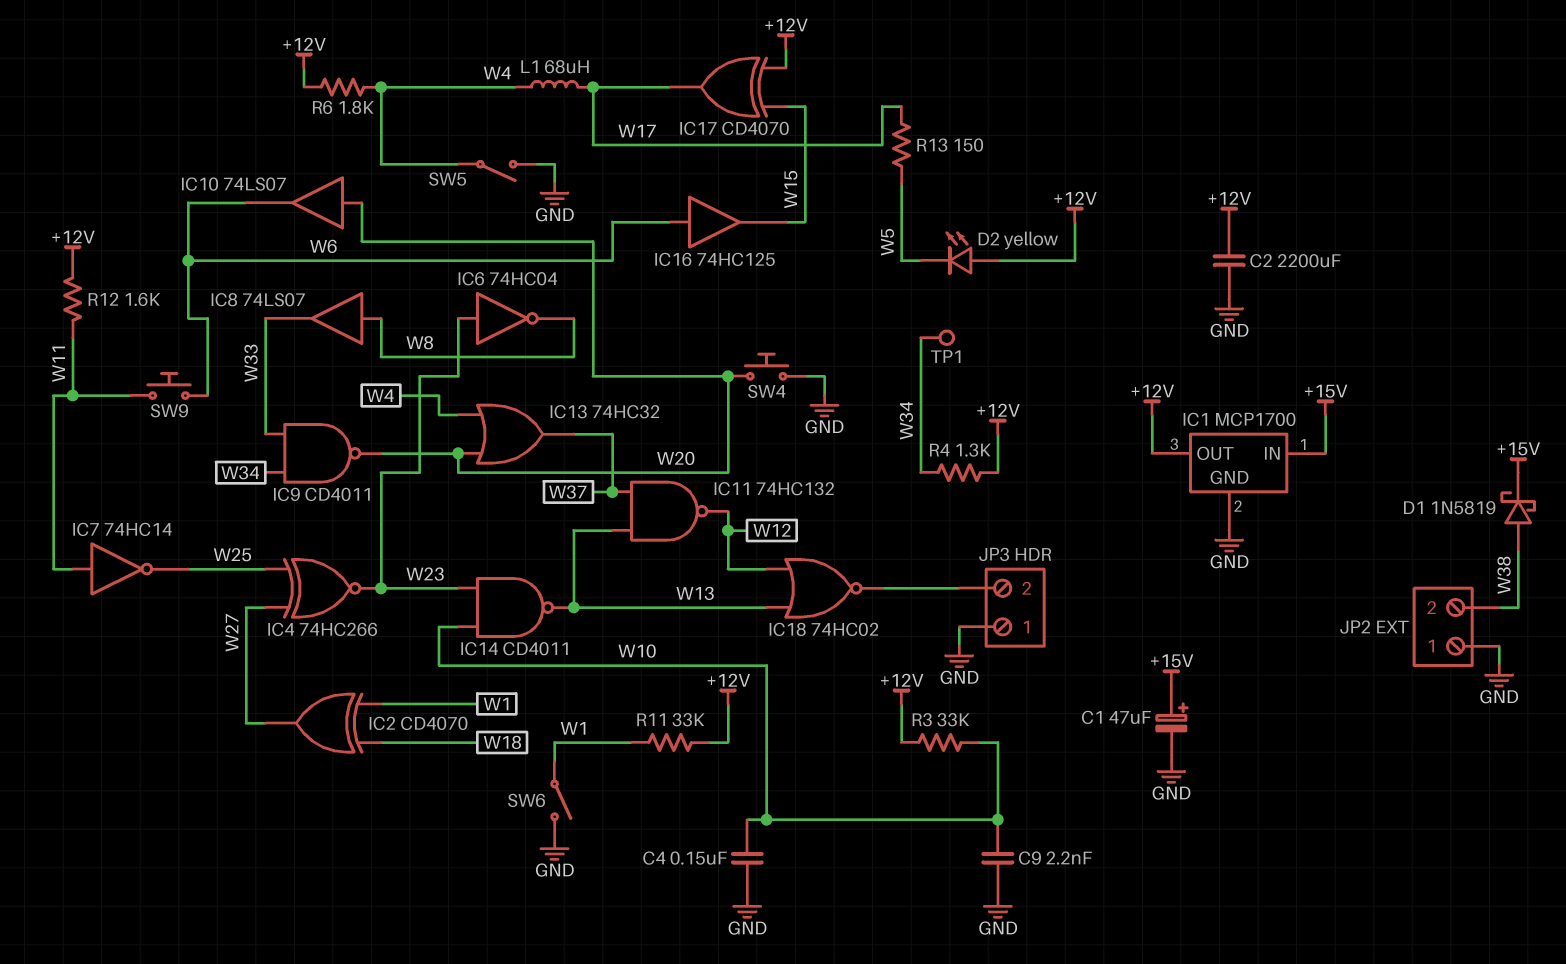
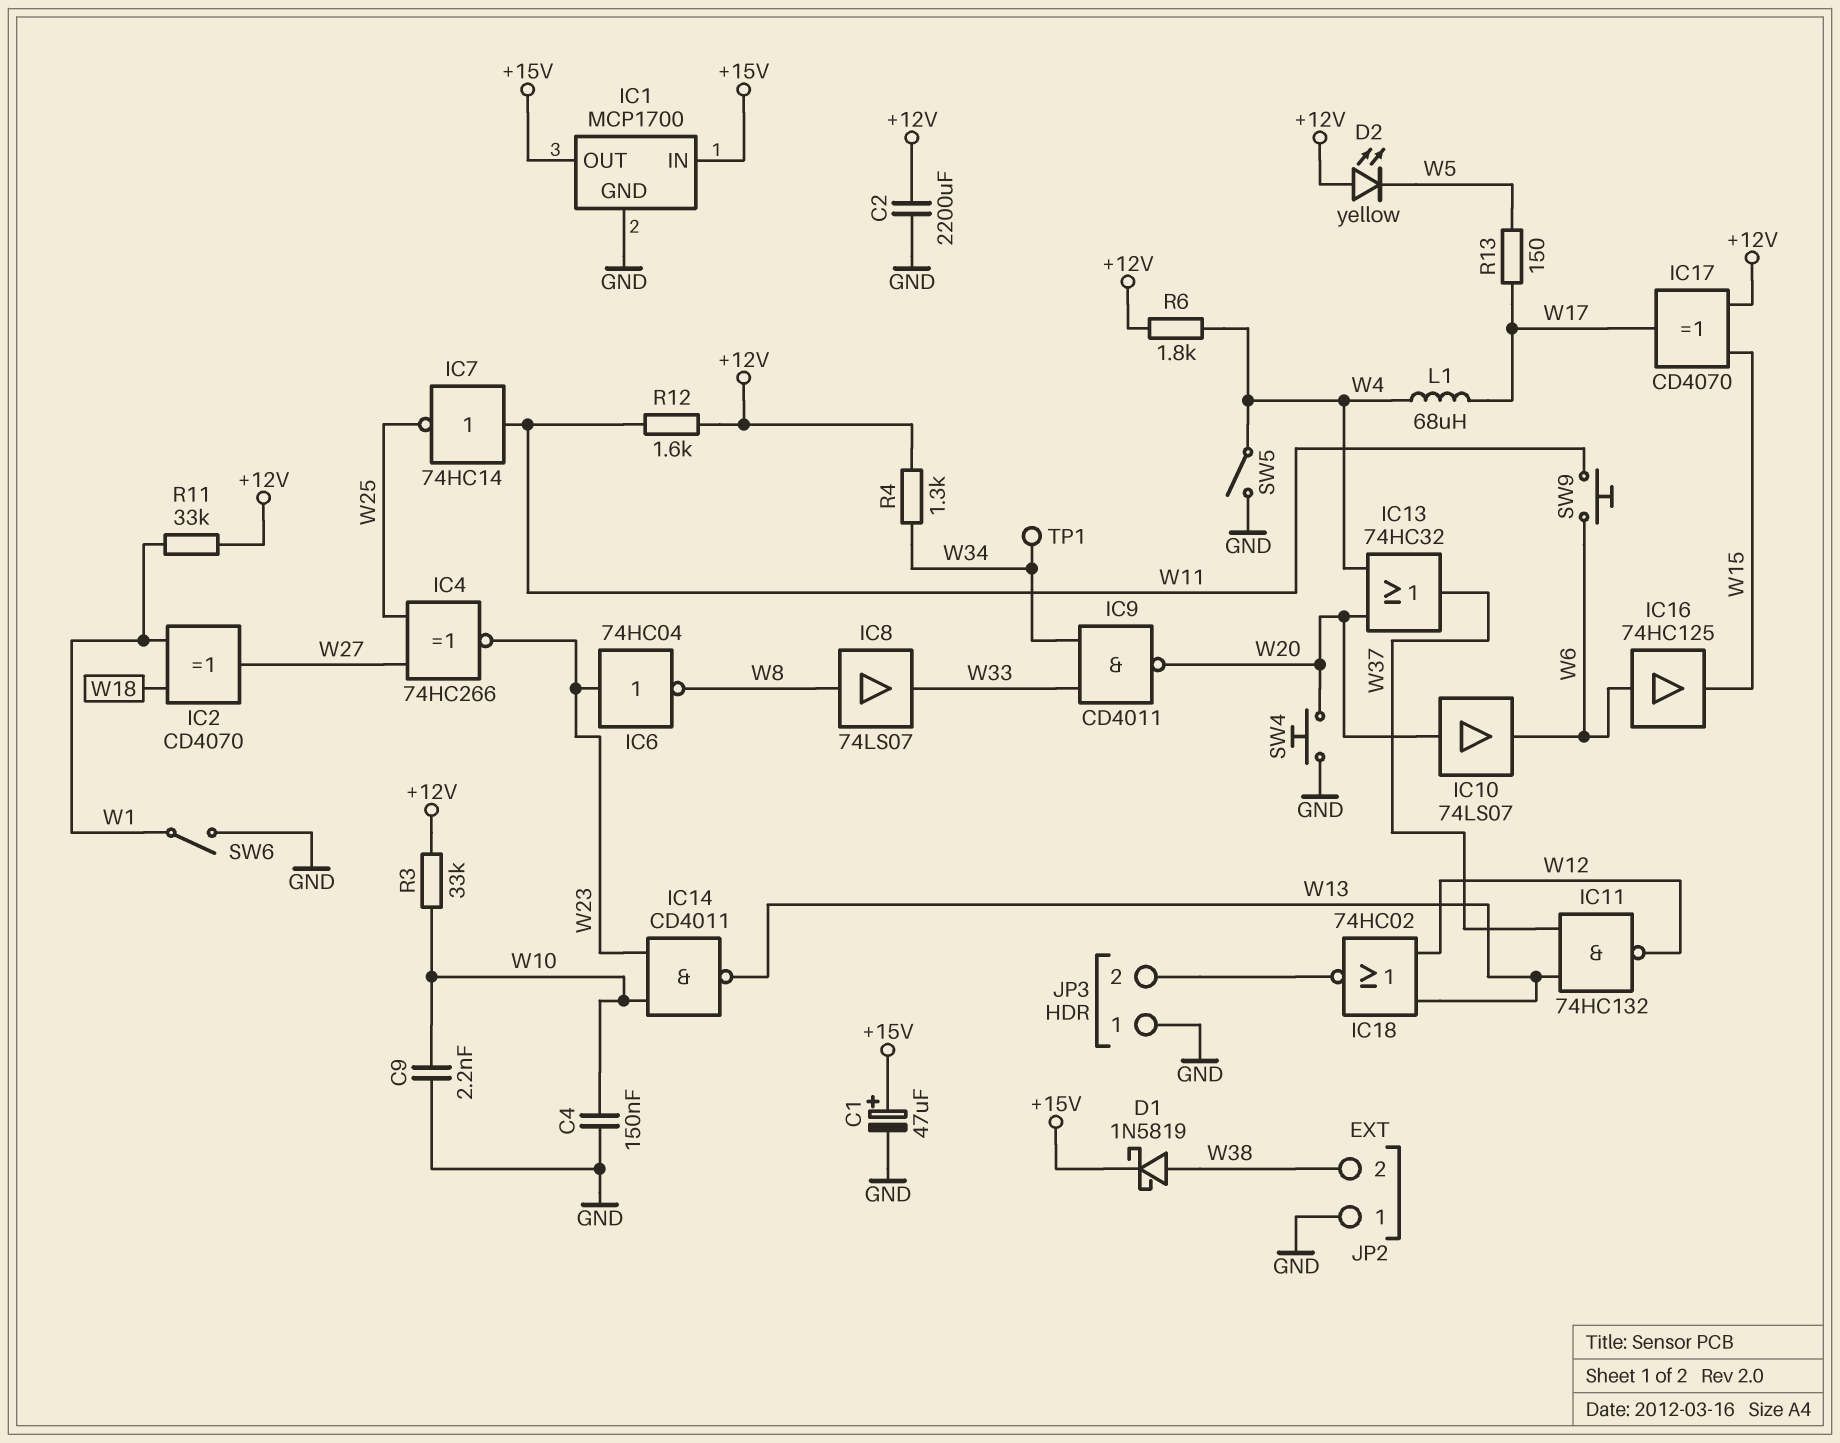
IC1 pin OUT: +12V -> +15V

